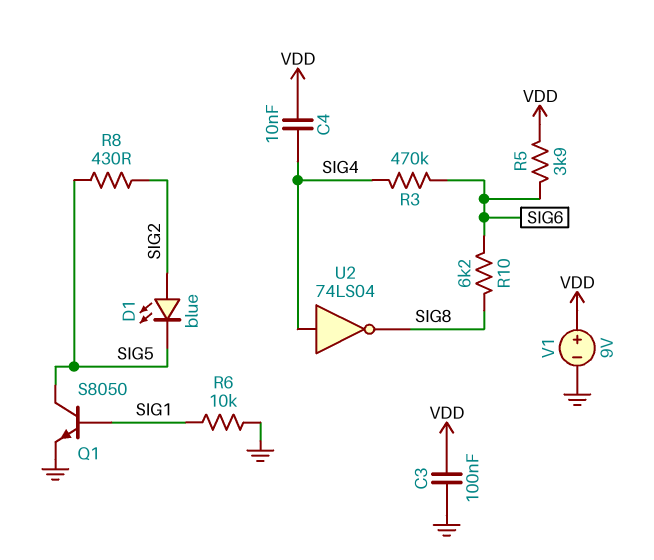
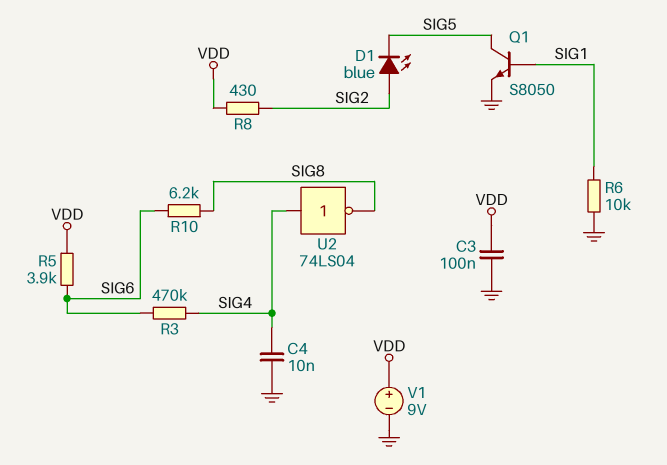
C4: 10nF (SIG4, VDD) -> 10nF (GND, SIG4)
R8: 430 (SIG2, SIG5) -> 430 (SIG2, VDD)

